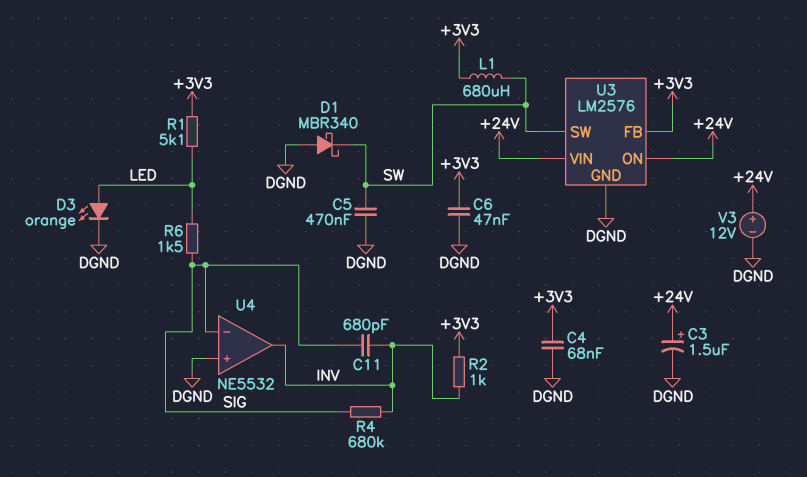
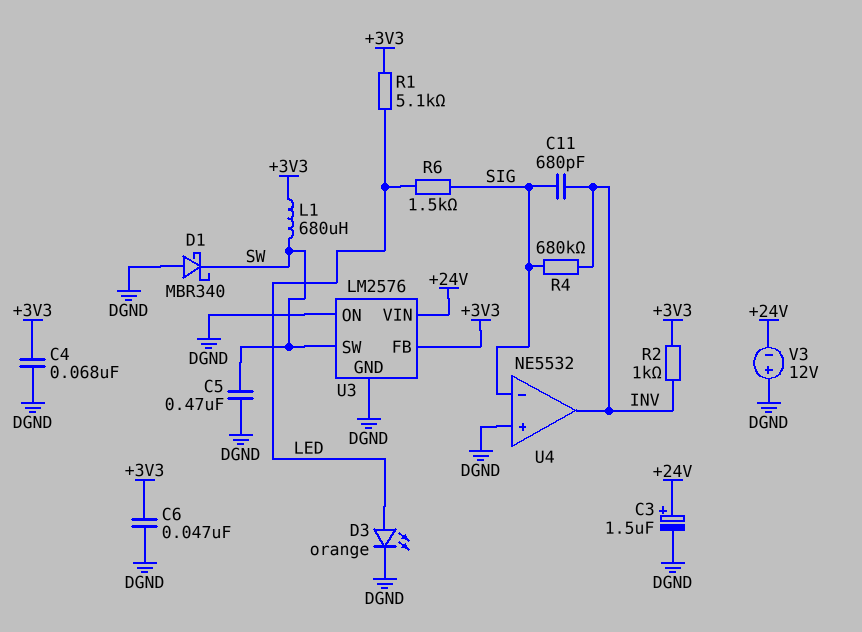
U3 pin ON: +24V -> DGND
V3: 12V (plus +24V, minus DGND) -> 12V (plus DGND, minus +24V)

